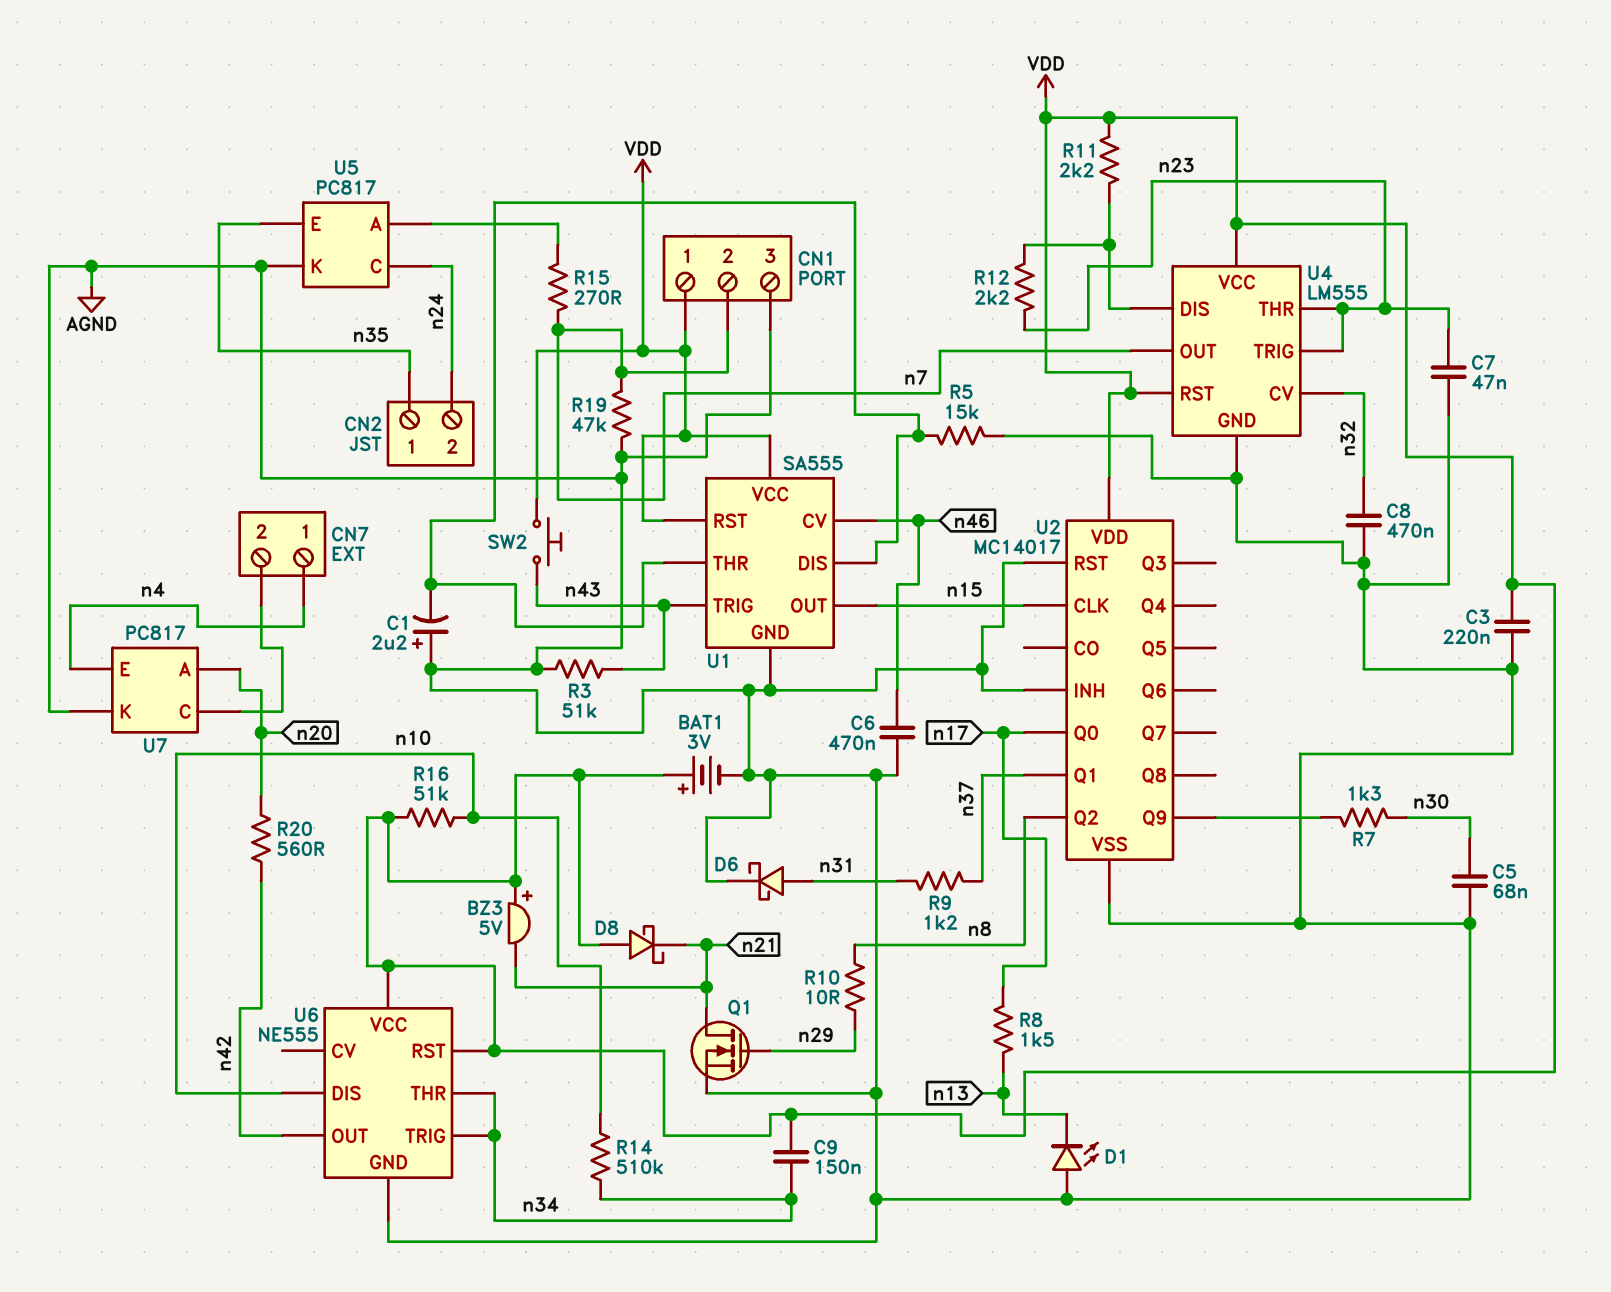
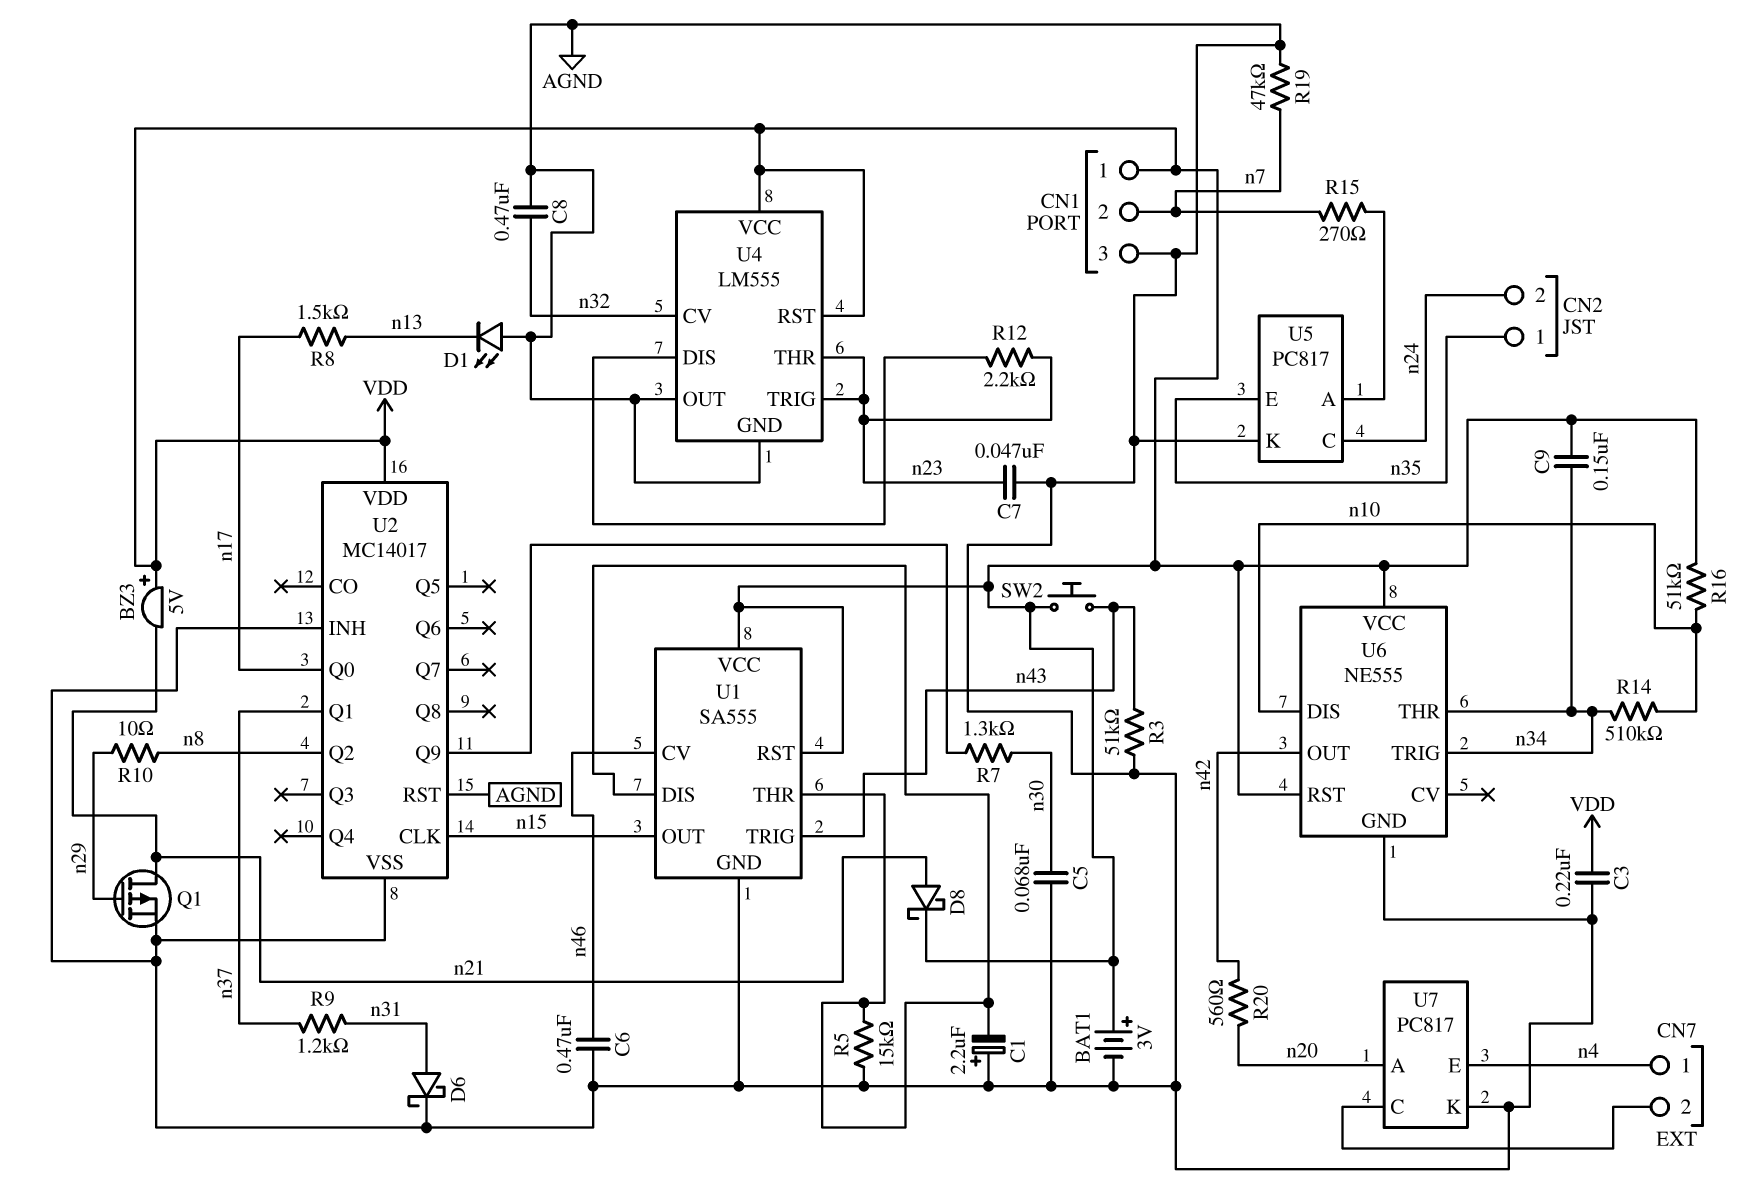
D8: schottky (A VDD, K n21) -> schottky (A n21, K VDD)
Q1: NMOS (G n29, D n21, S AGND) -> PMOS (G n29, D n21, S AGND)
R11: 2.2k (U4/DIS, VDD) -> none
U4 pin OUT: n7 -> AGND

